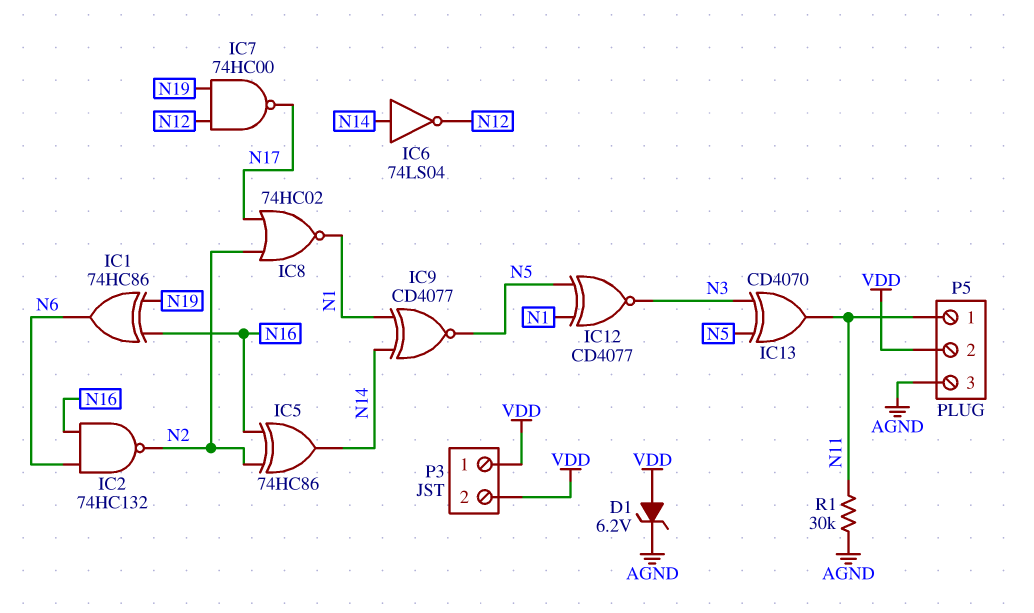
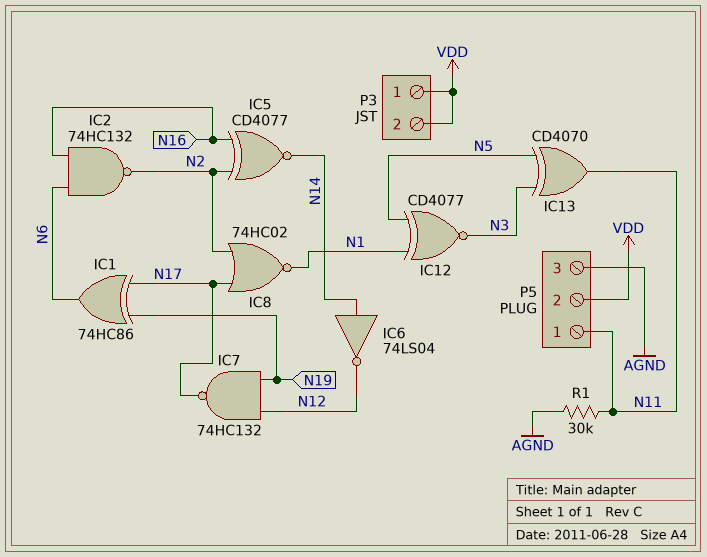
D1: zener 6.2V (A VDD, K AGND) -> none
IC1: XOR 74HC86 (in N16, in N19, out N6) -> XOR 74HC86 (in N17, in N19, out N6)
IC5: XOR 74HC86 (in N2, in N16, out N14) -> XNOR CD4077 (in N2, in N16, out N14)
IC7: NAND 74HC00 (in N12, in N19, out N17) -> NAND 74HC132 (in N12, in N19, out N17)
IC9: XNOR CD4077 (in N1, in N14, out N5) -> none

